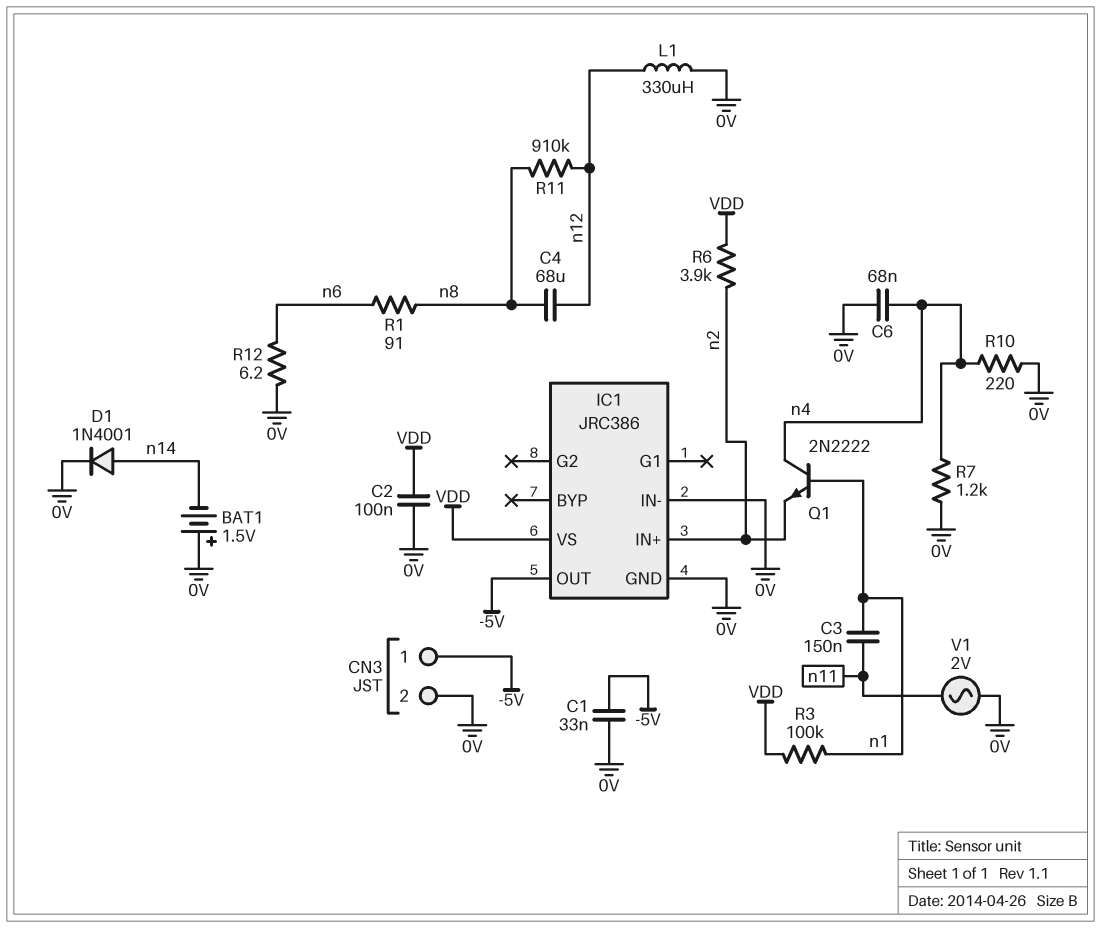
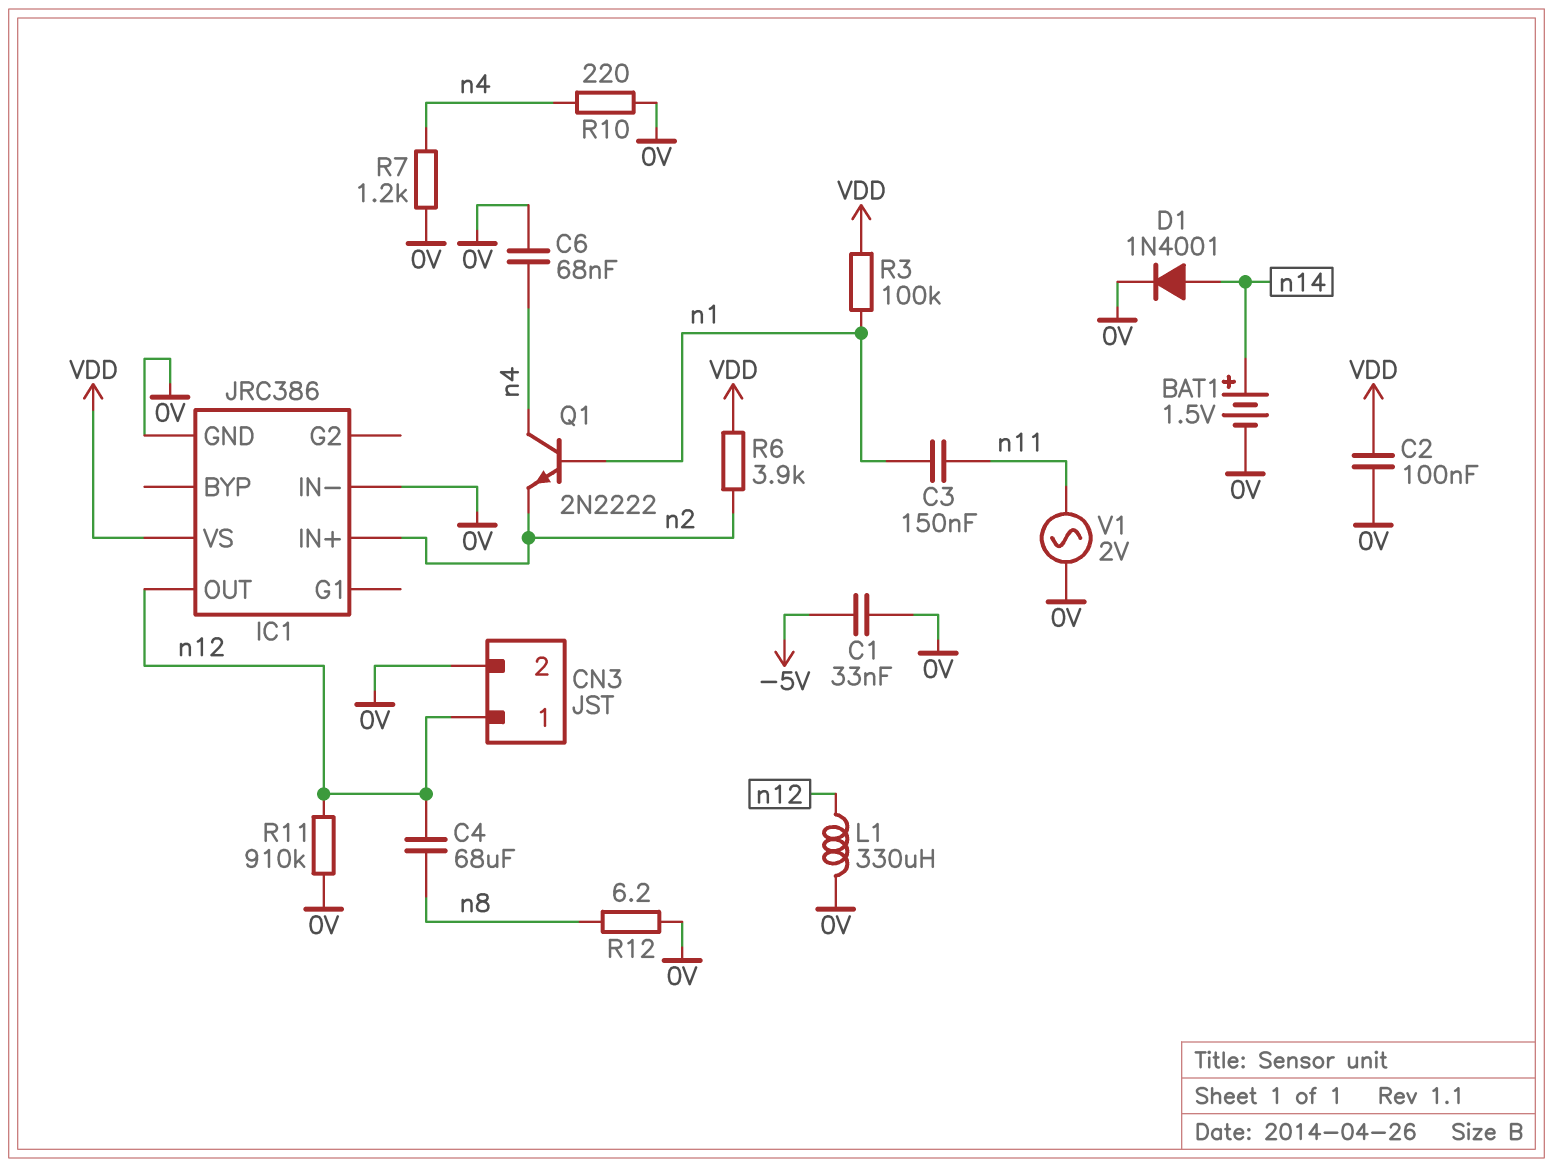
BAT1: 1.5V (plus 0V, minus n14) -> 1.5V (plus n14, minus 0V)
CN3 pin 1: -5V -> n12
IC1 pin OUT: -5V -> n12
R1: 91 (n6, n8) -> none
R11: 910k (n8, n12) -> 910k (0V, n12)
R12: 6.2 (0V, n6) -> 6.2 (0V, n8)

